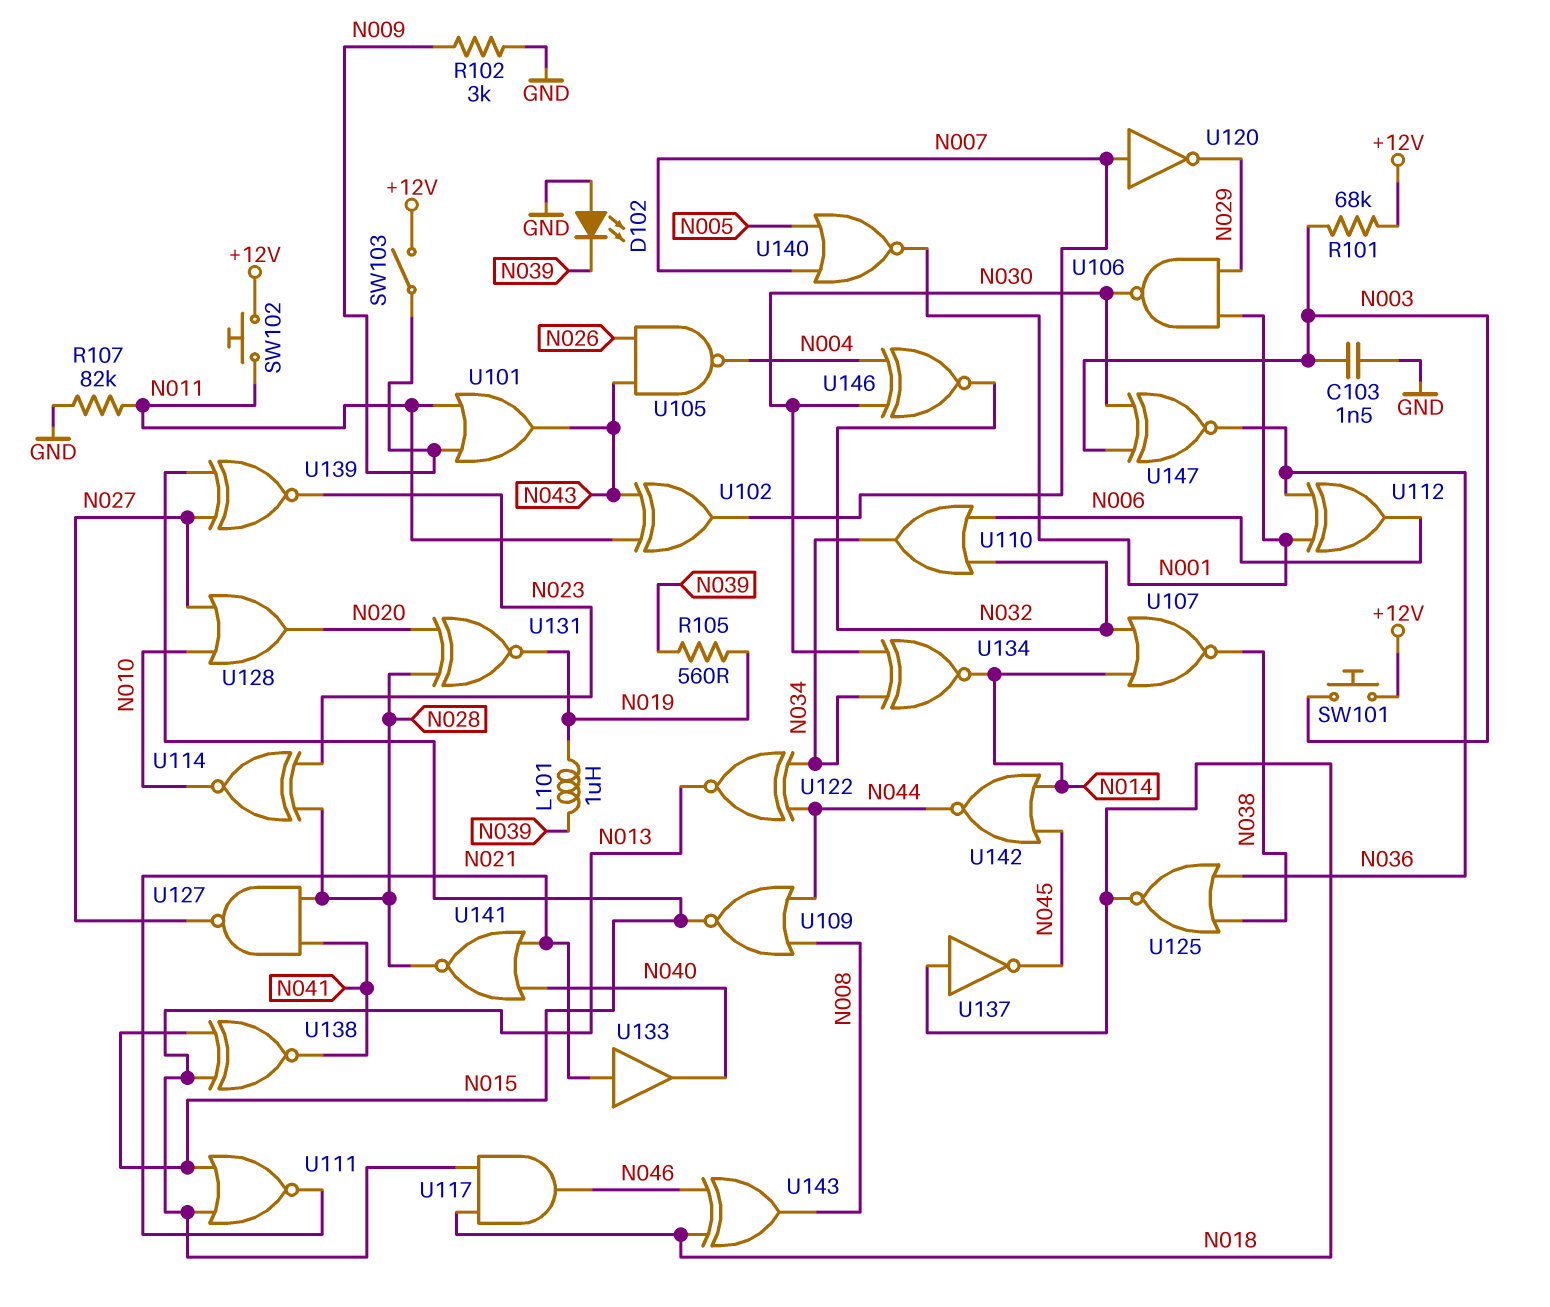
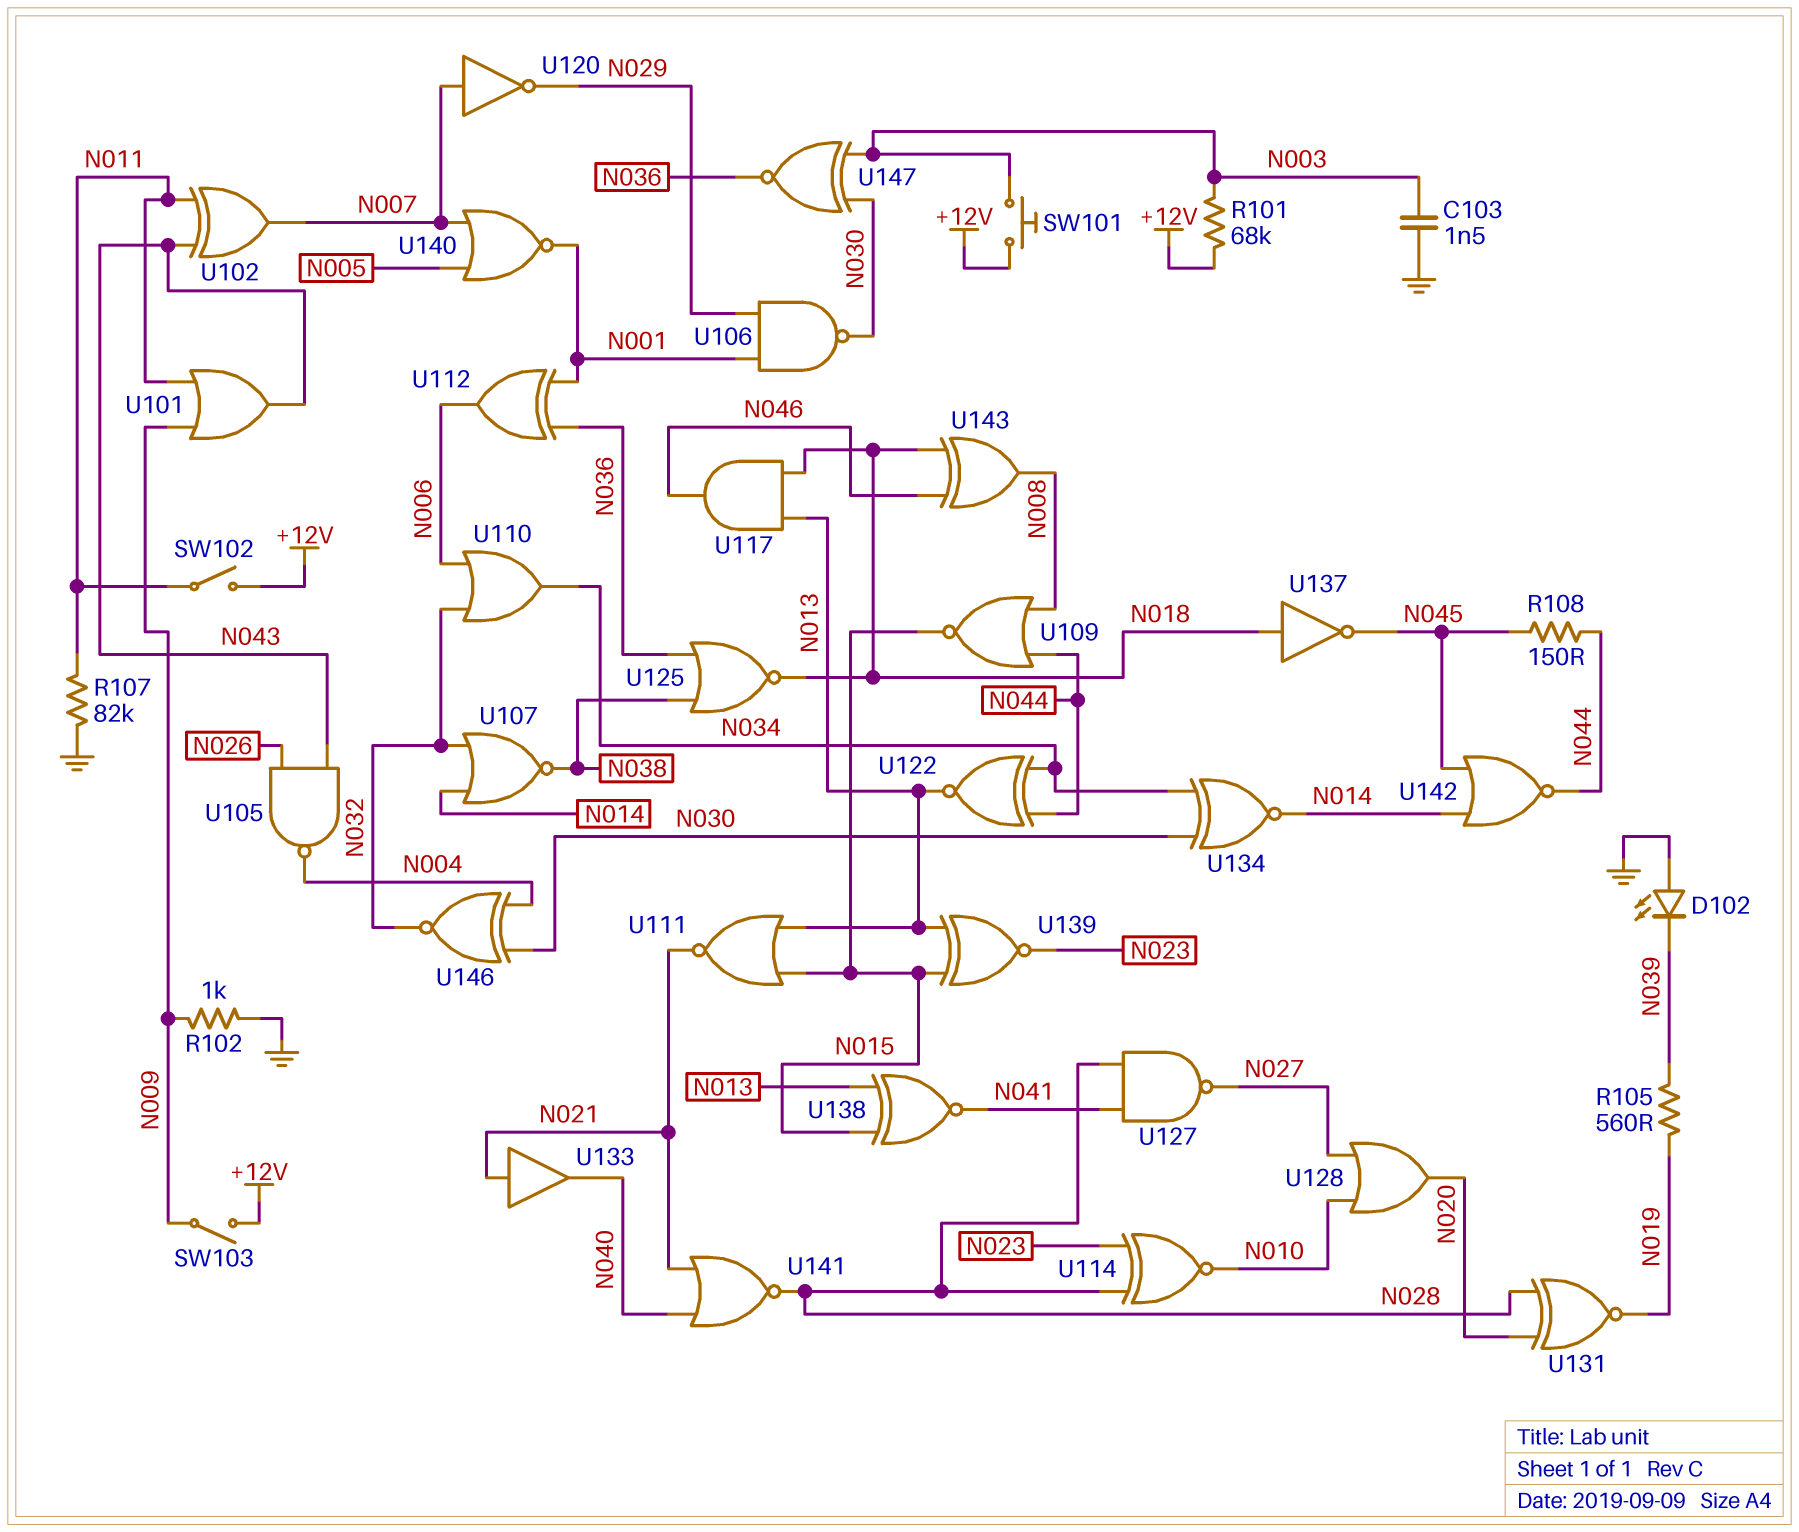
L101: 1uH (N019, N039) -> none
R102: 3k (GND, N009) -> 1k (GND, N009)
R108: none -> 150 (N044, N045)
SW102: button (+12V, N011) -> switch (+12V, N011)
U139: XNOR (in N015, in N027, out N023) -> XNOR (in N013, in N015, out N023)

